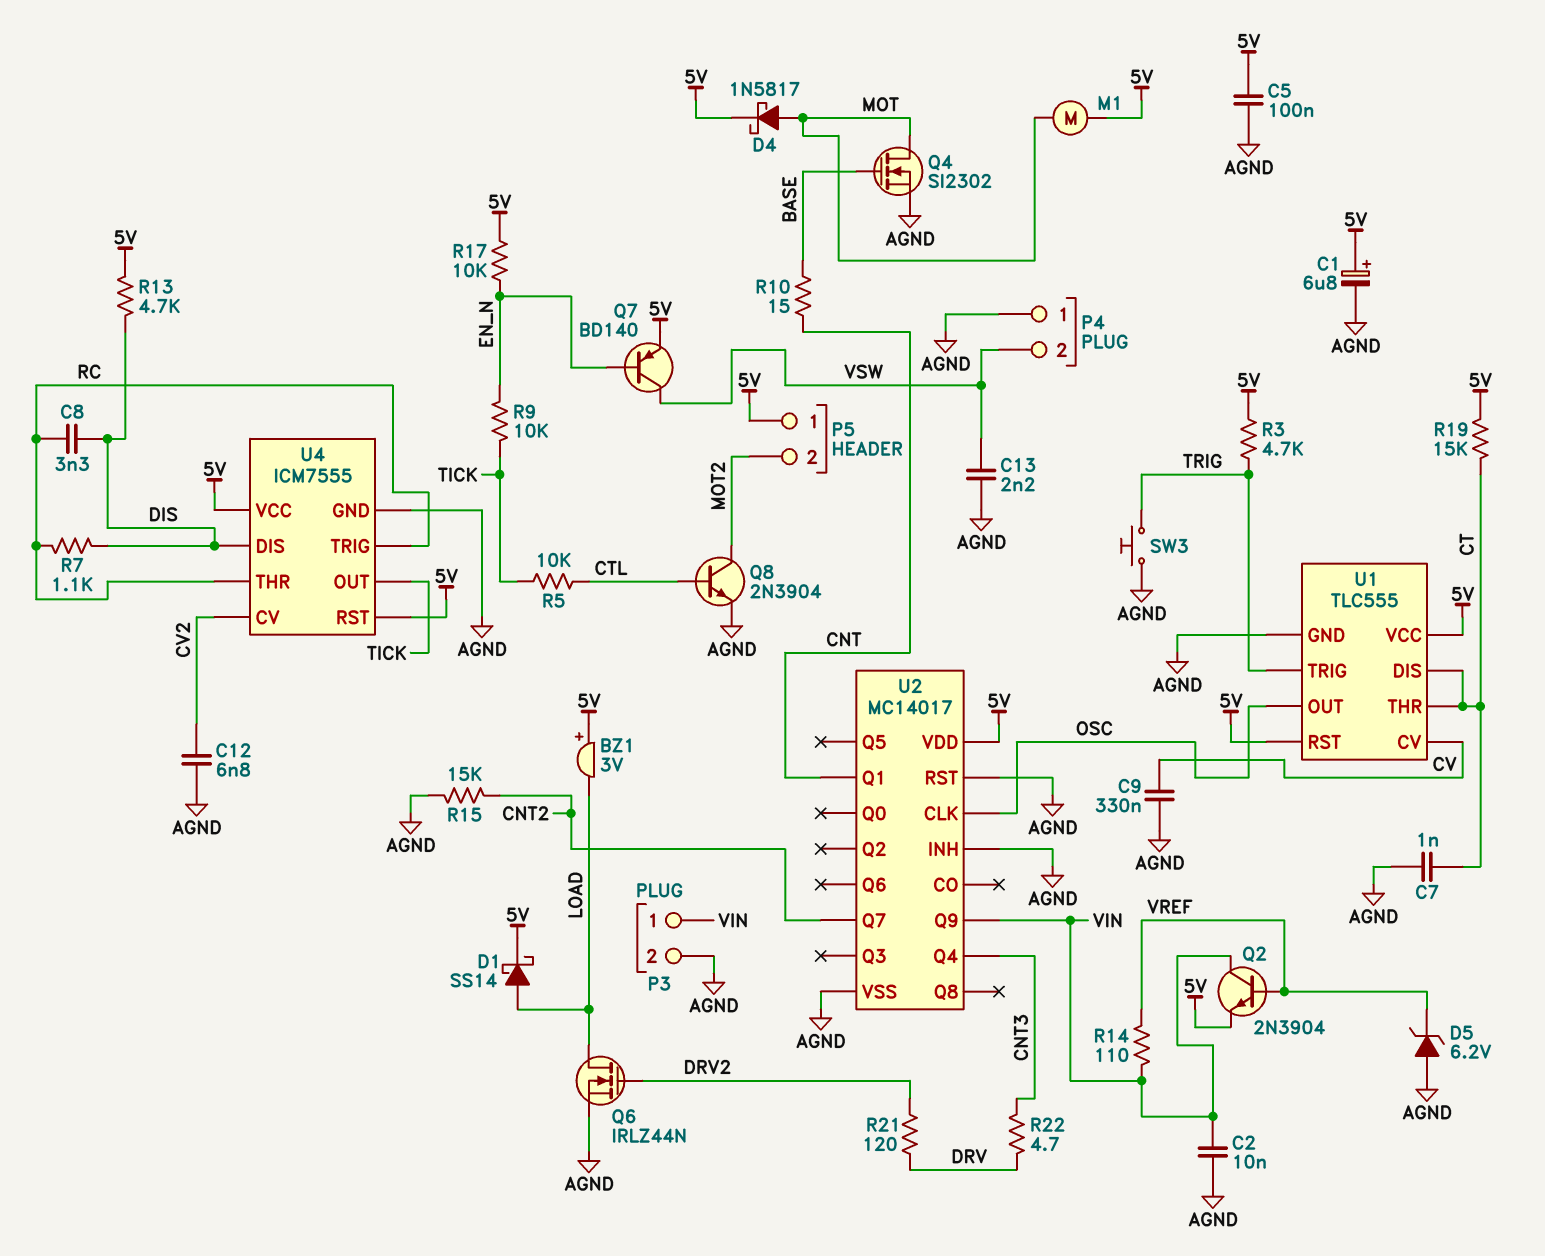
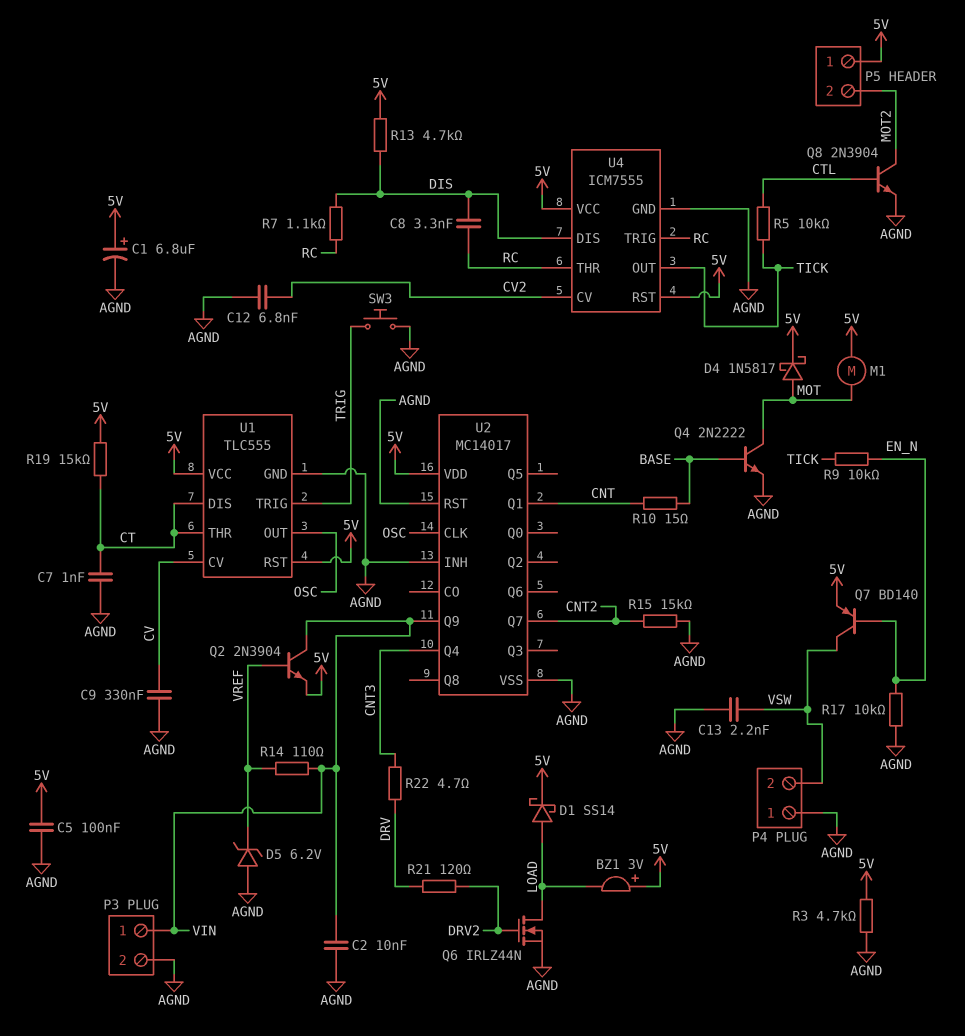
Q4: NMOS SI2302 (G BASE, D MOT, S AGND) -> NPN 2N2222 (B BASE, C MOT, E AGND)
R3: 4.7k (5V, TRIG) -> 4.7k (5V, AGND)
R17: 10k (5V, EN_N) -> 10k (AGND, EN_N)

